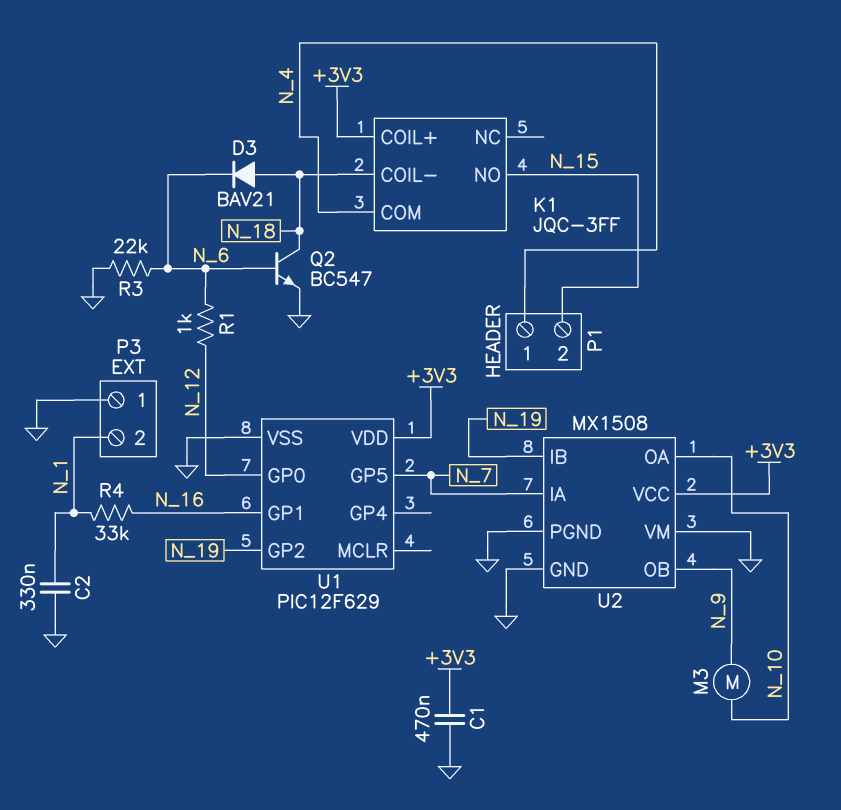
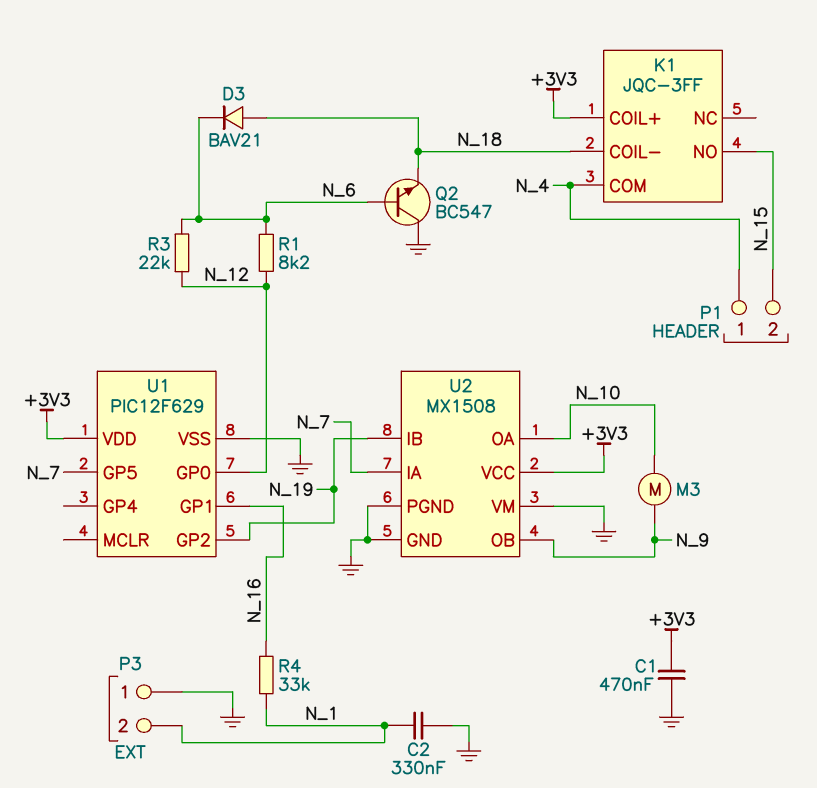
Q2: NPN BC547 (B N_6, C N_18, E GND) -> NPN BC547 (B N_6, C GND, E N_18)
R1: 1k (N_6, N_12) -> 8.2k (N_6, N_12)
R3: 22k (GND, N_6) -> 22k (N_6, N_12)

